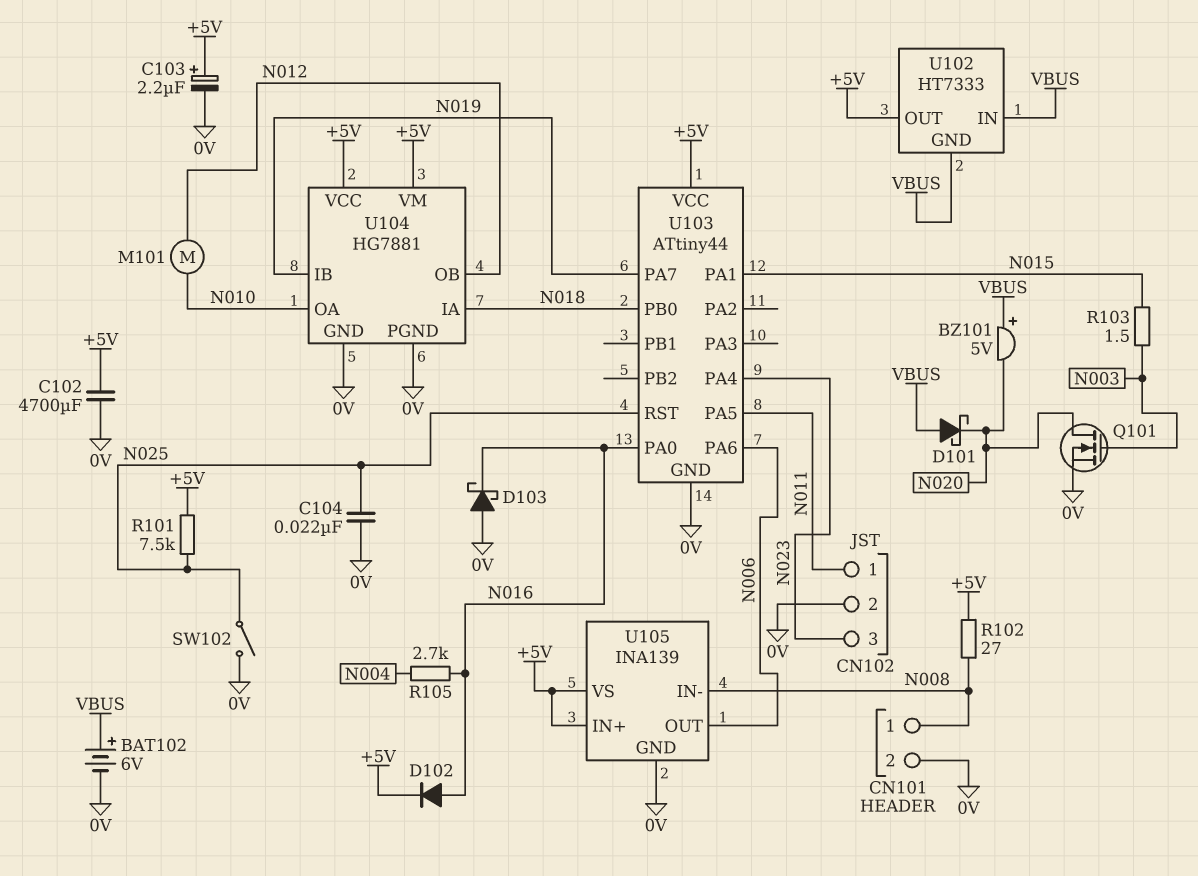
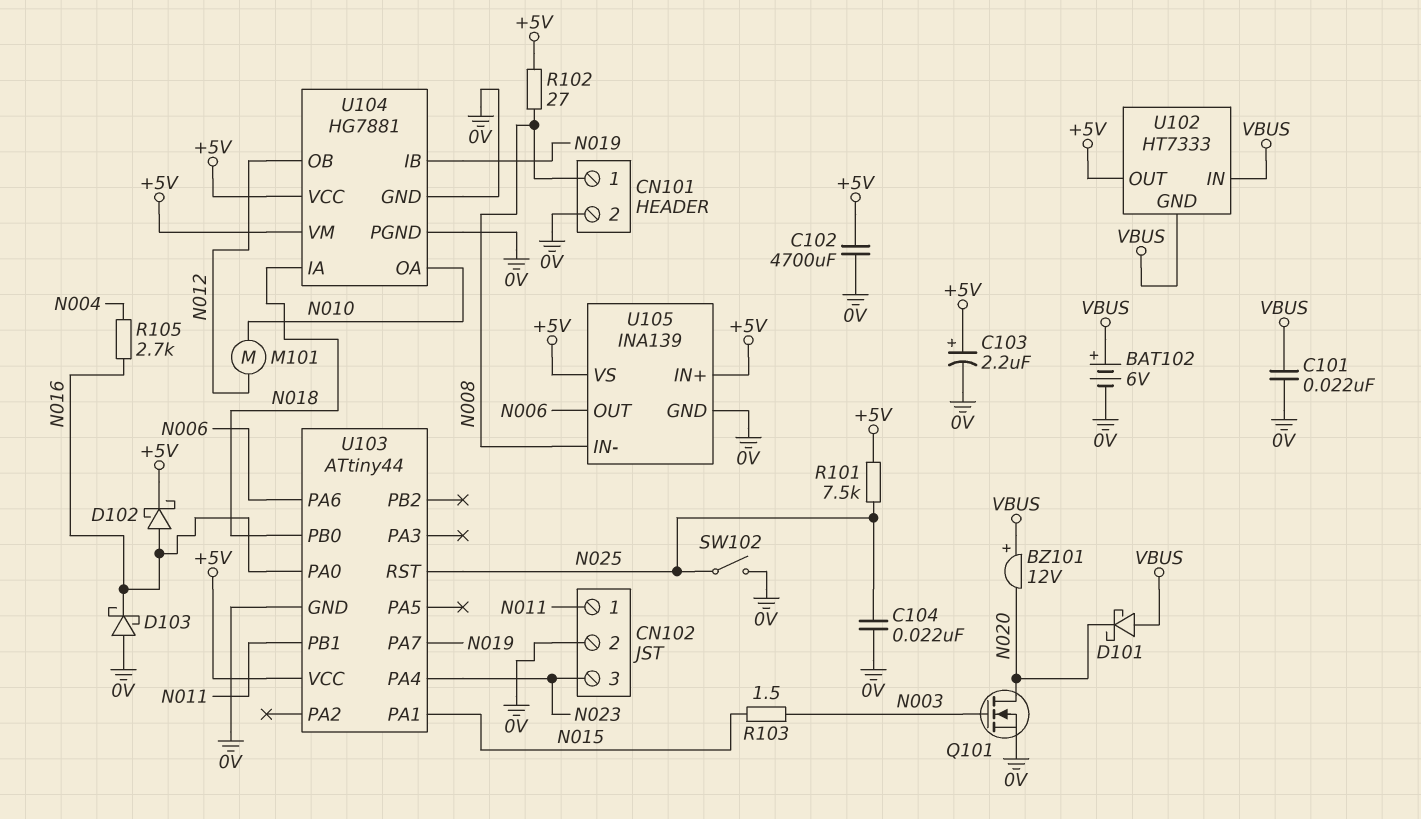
BZ101: buzzer 5V (plus VBUS, minus N020) -> buzzer 12V (plus VBUS, minus N020)
C101: none -> 22nF (0V, VBUS)
D102: diode (A N016, K +5V) -> schottky (A N016, K +5V)
U103 pin PA5: N011 -> none
U103 pin PB1: none -> N011

